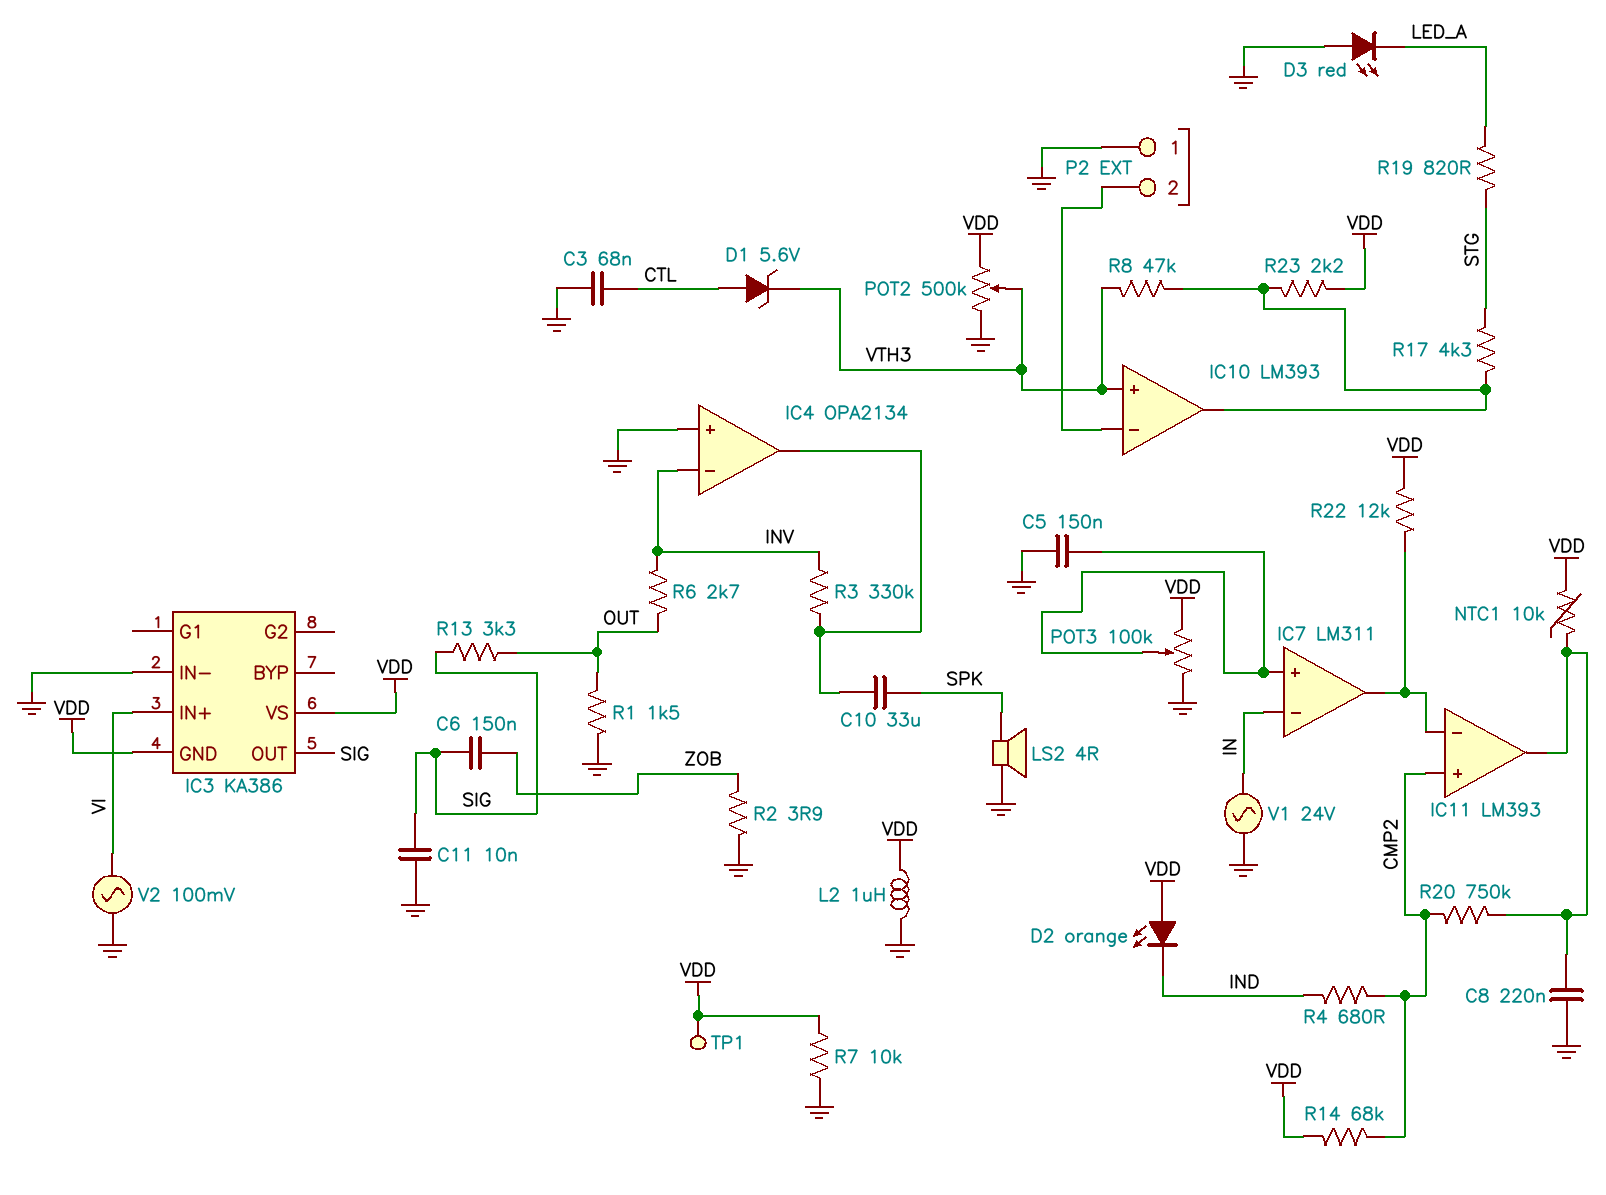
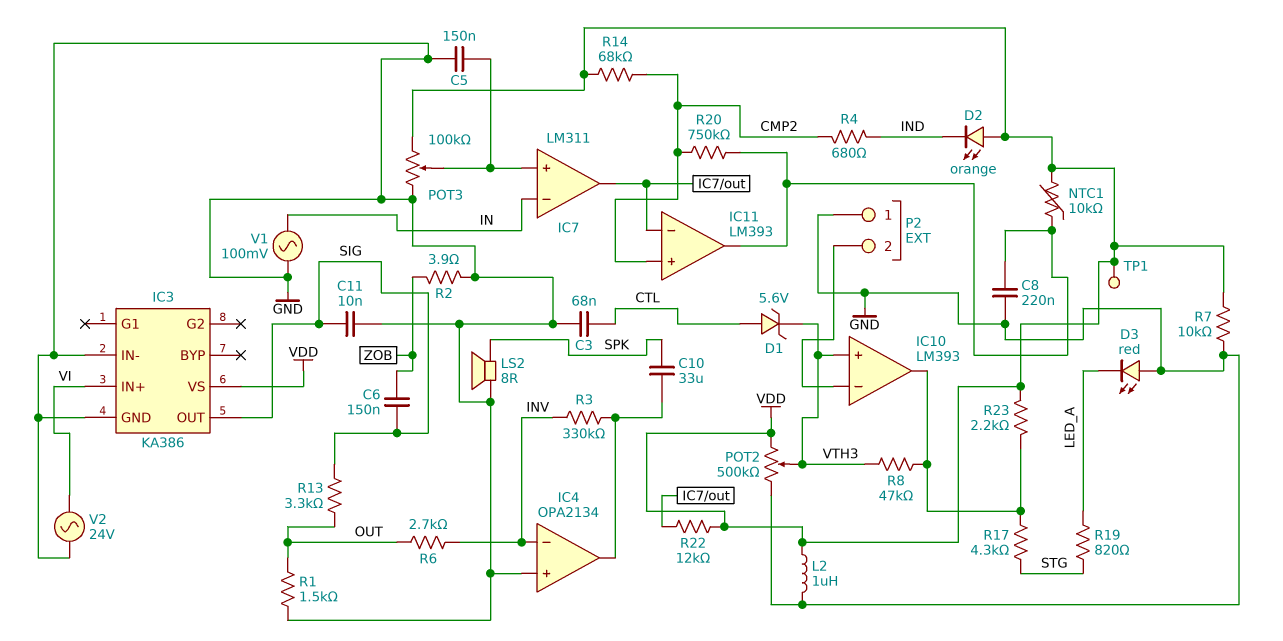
IC3 pin GND: VDD -> GND
LS2: speaker 4R (GND, SPK) -> speaker 8R (GND, SPK)
V1: AC 24V (GND, IN) -> AC 100mV (GND, IN)
V2: AC 100mV (GND, VI) -> AC 24V (GND, VI)

